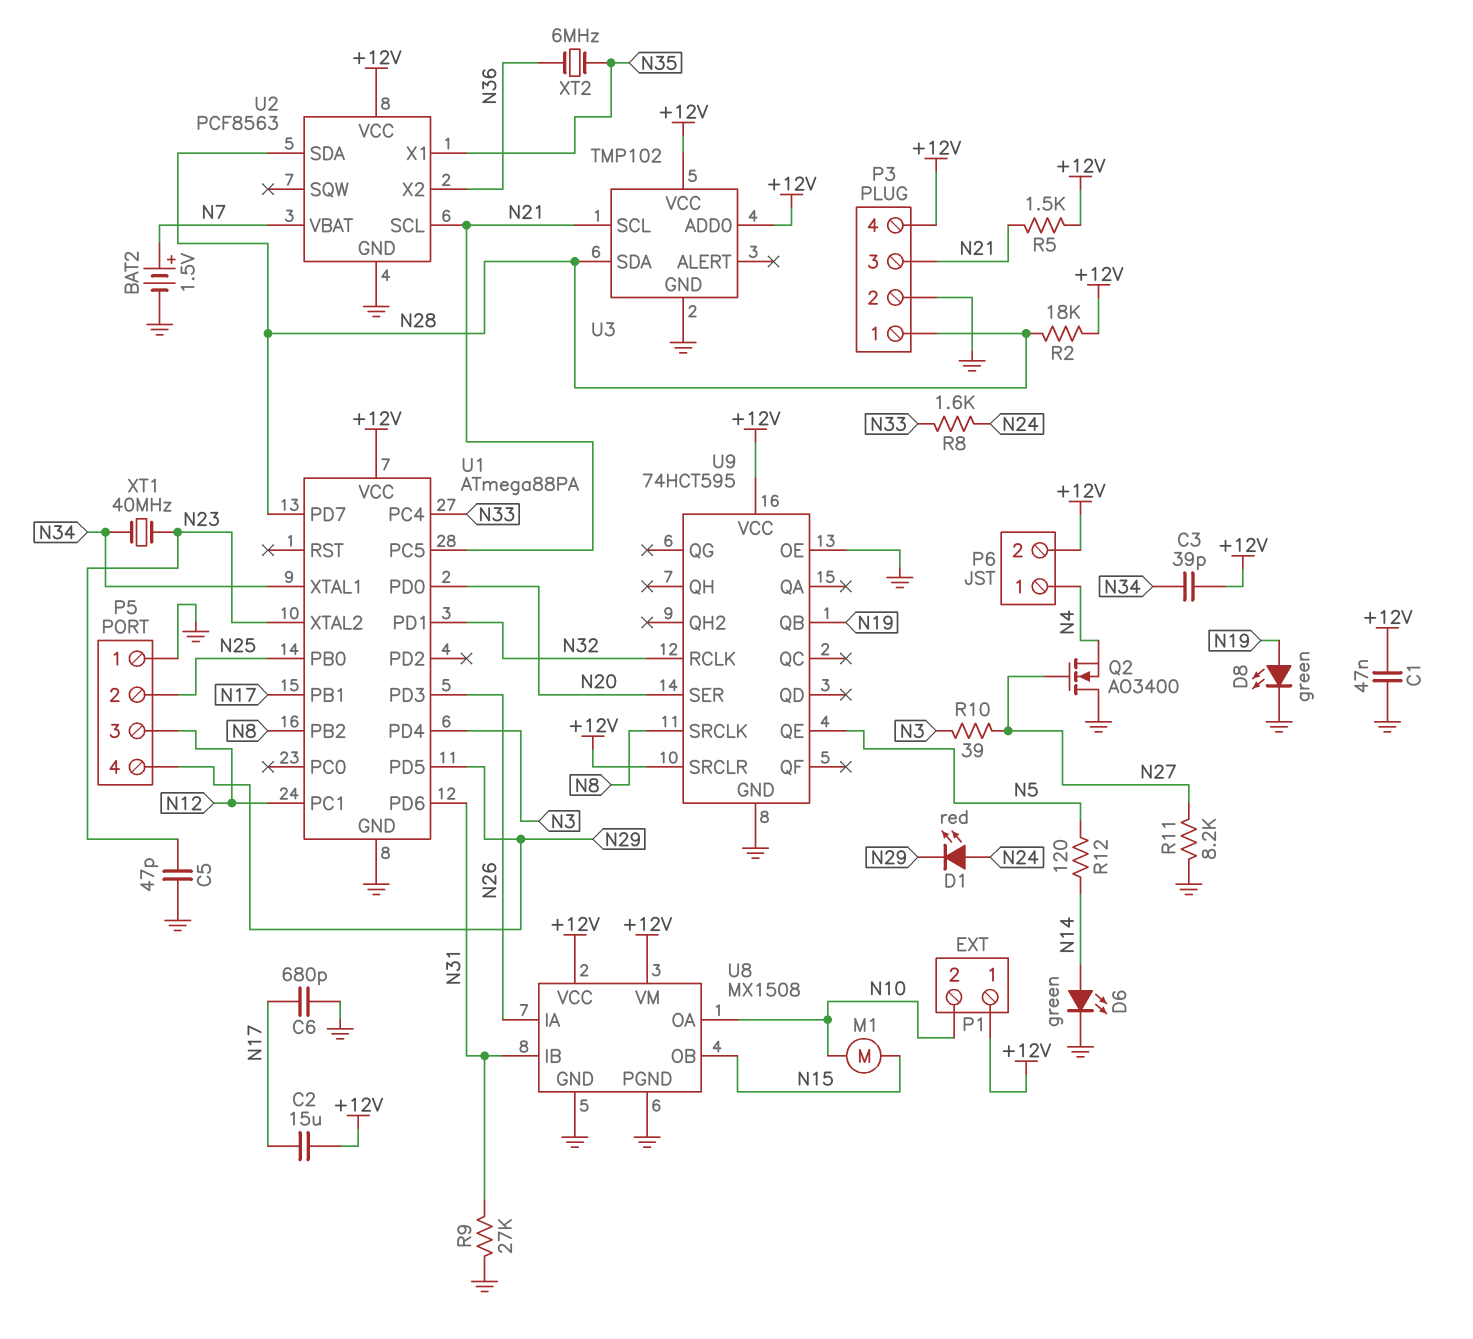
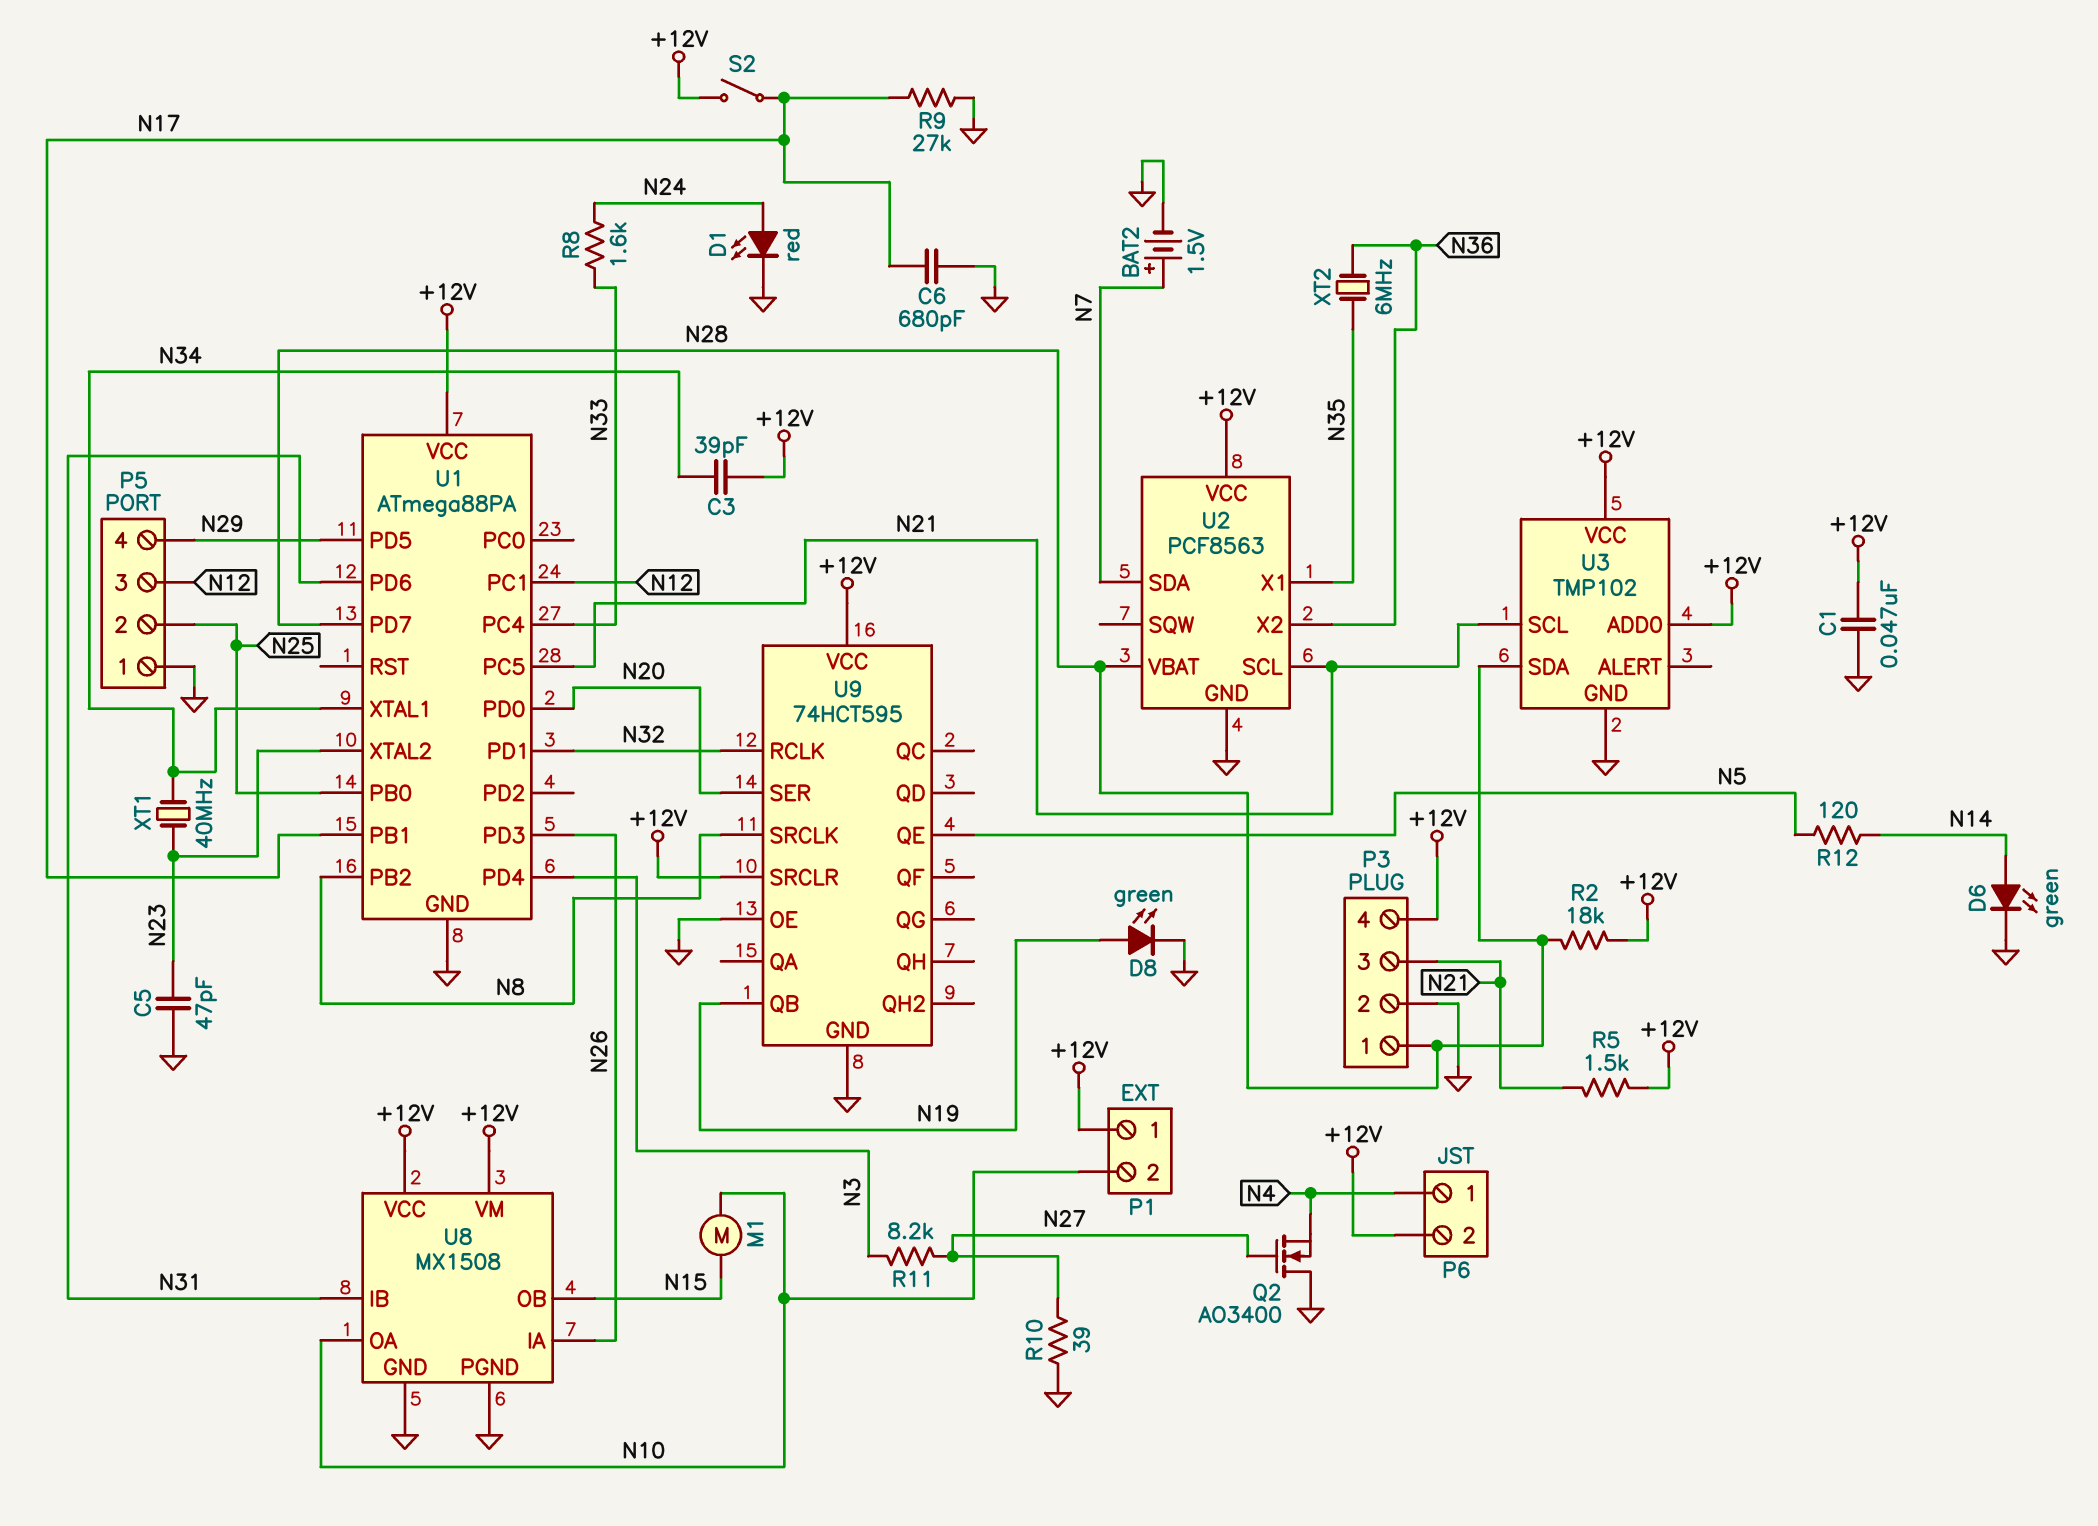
C2: 15uF (+12V, N17) -> none
D1: LED red (A N24, K N29) -> LED red (A N24, K GND)
R9: 27k (GND, N31) -> 27k (GND, N17)
R10: 39 (N3, N27) -> 39 (GND, N27)
R11: 8.2k (GND, N27) -> 8.2k (N3, N27)
S2: none -> switch (+12V, N17)
U2 pin SDA: N28 -> N7
U2 pin VBAT: N7 -> N28

